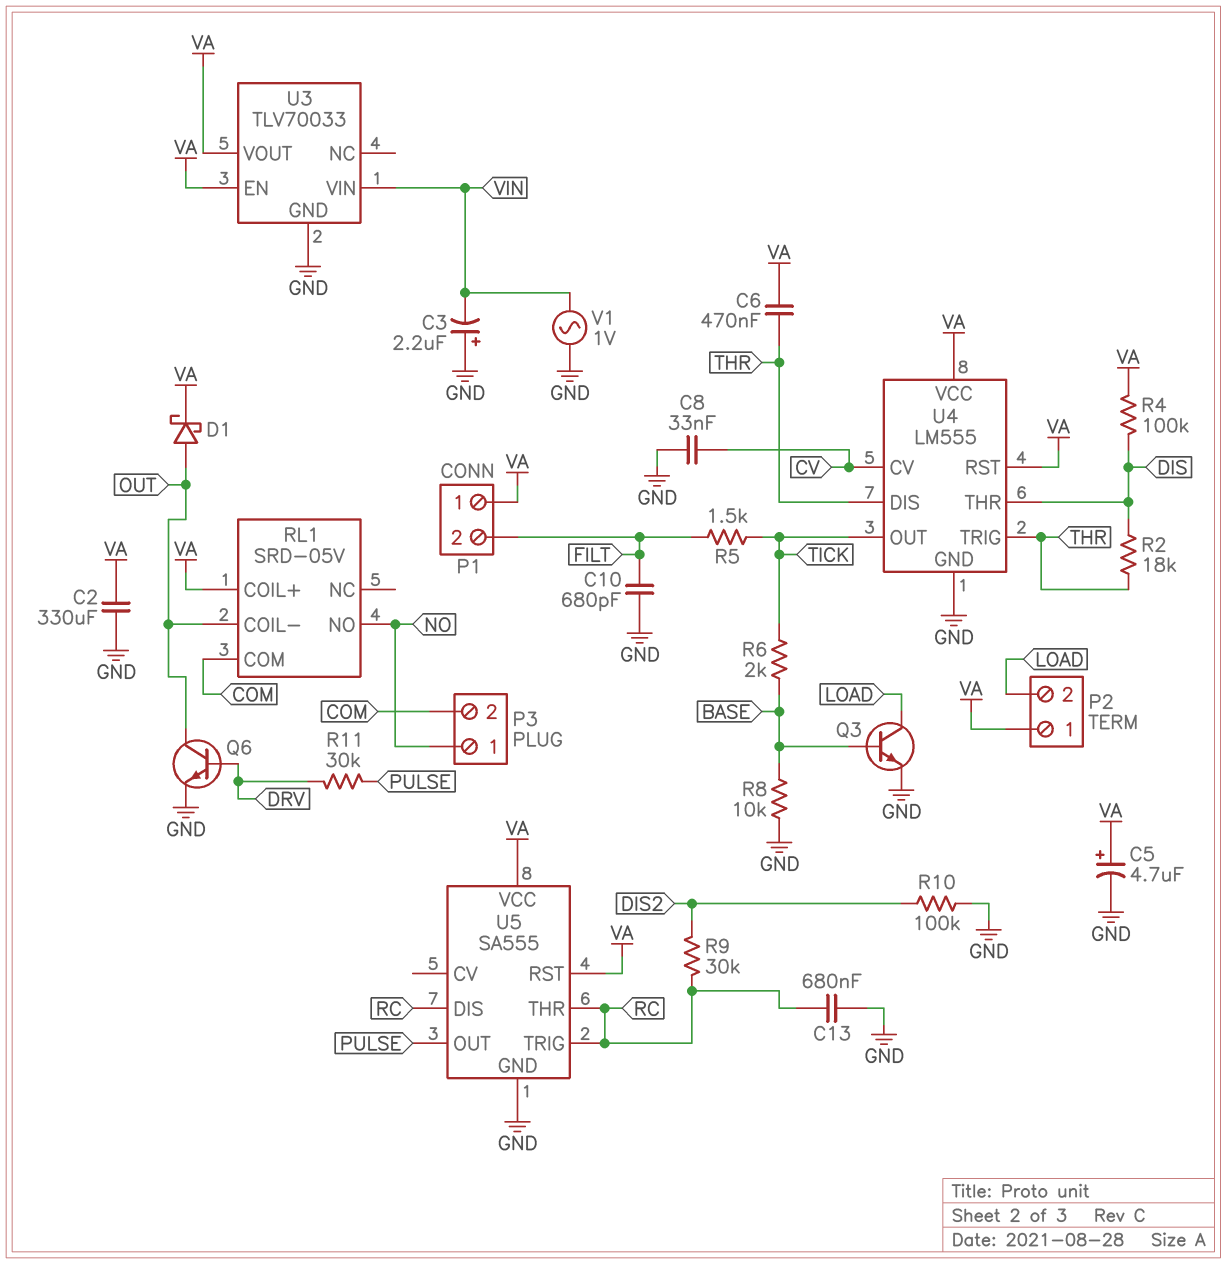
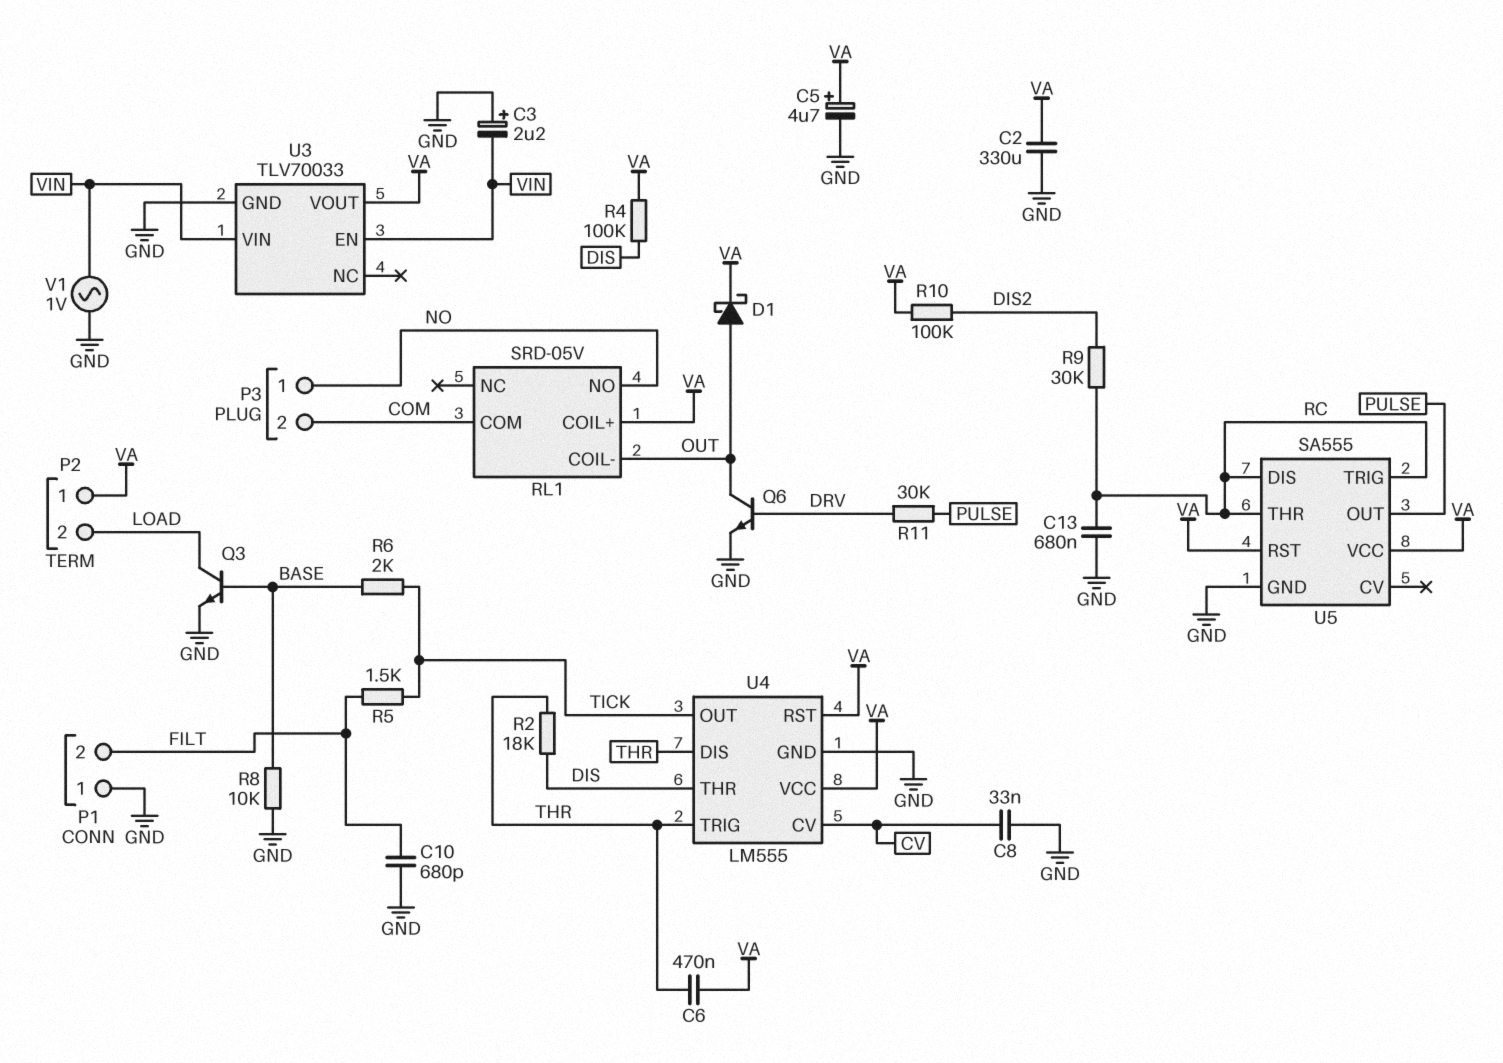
P1 pin 1: VA -> GND
R10: 100k (DIS2, GND) -> 100k (DIS2, VA)
U3 pin EN: VA -> VIN

